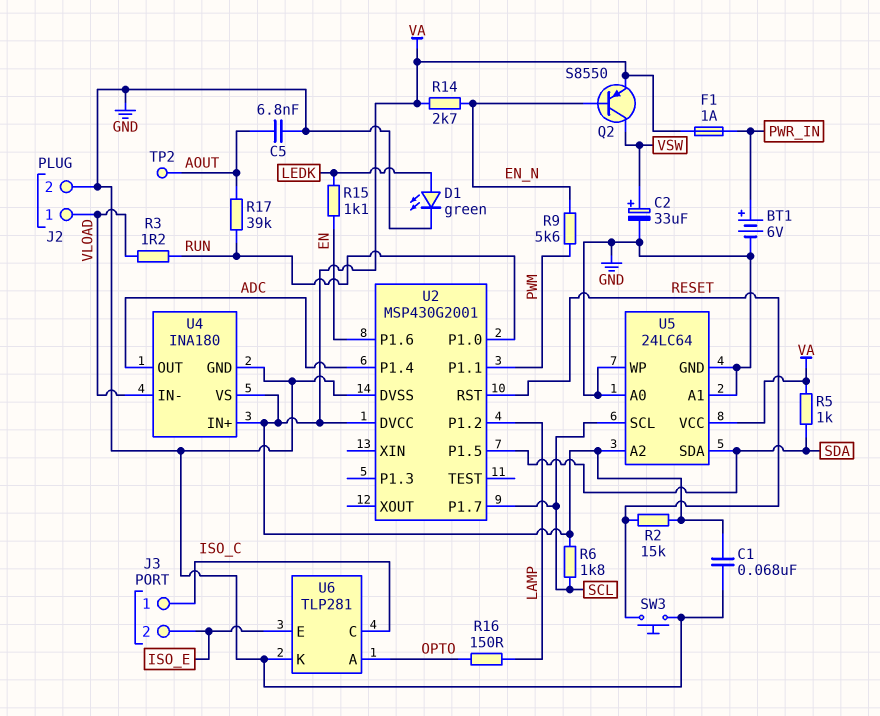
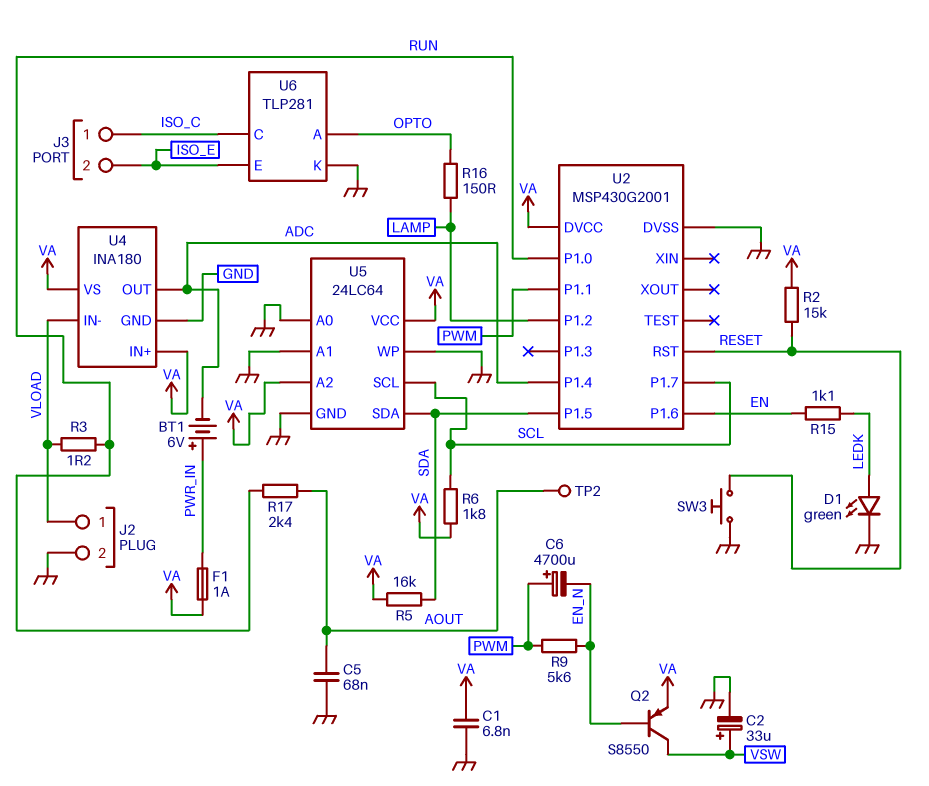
BT1: 6V (plus PWR_IN, minus GND) -> 6V (plus PWR_IN, minus ADC)
C1: 68nF (GND, VA) -> 6.8nF (GND, VA)
C5: 6.8nF (AOUT, GND) -> 68nF (AOUT, GND)
C6: none -> 4700uF (plus PWM, minus EN_N)
R5: 1k (SDA, VA) -> 16k (SDA, VA)
R14: 2.7k (EN_N, VA) -> none
R17: 39k (AOUT, RUN) -> 2.4k (AOUT, RUN)

